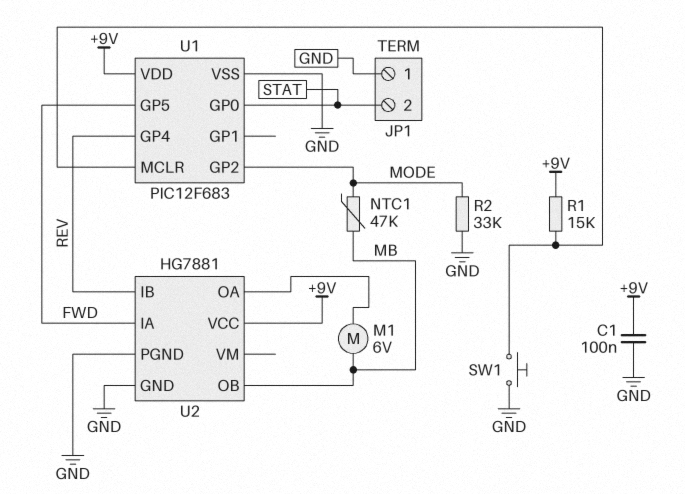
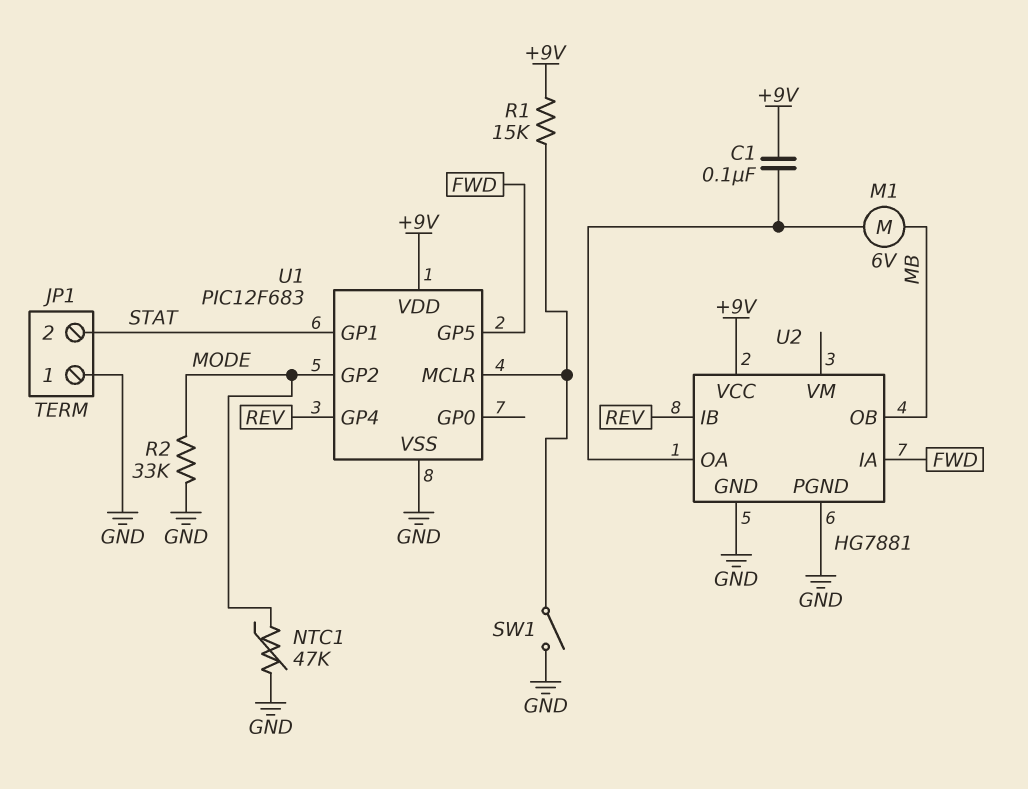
C1: 100nF (+9V, GND) -> 100nF (+9V, U2/OA)
NTC1: 47k (MB, MODE) -> 47k (GND, MODE)
SW1: button (GND, U1/MCLR) -> switch (GND, U1/MCLR)
U1 pin GP0: STAT -> none
U1 pin GP1: none -> STAT

